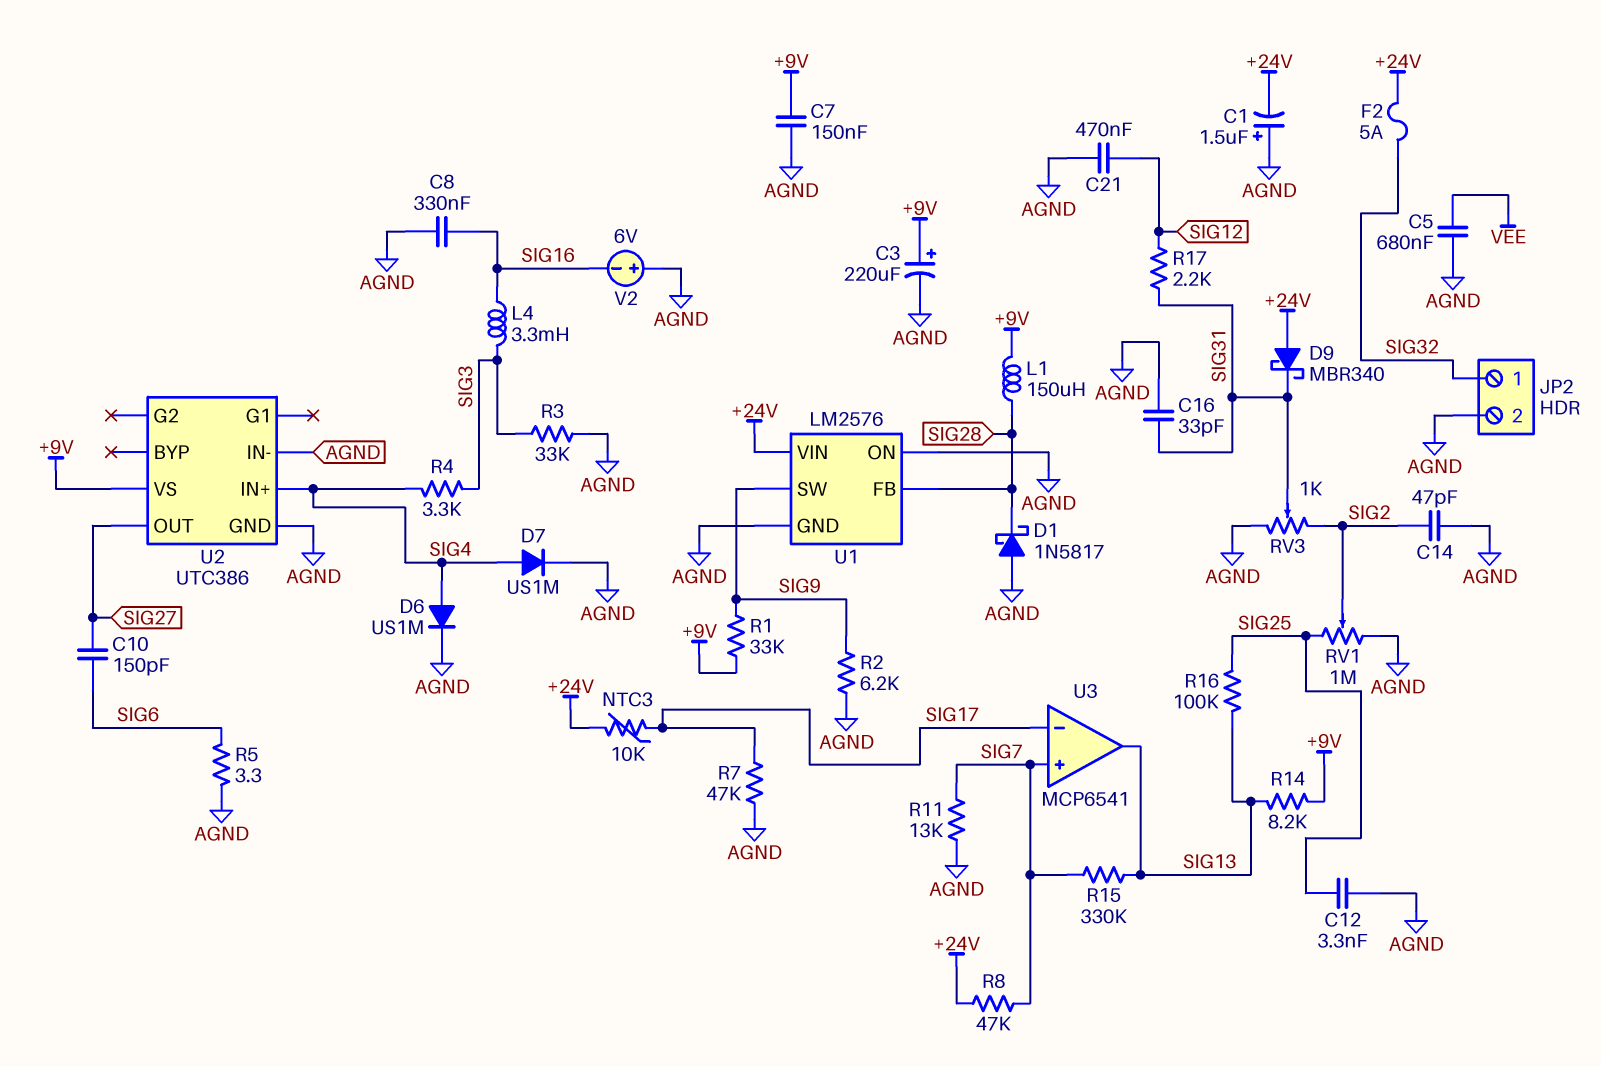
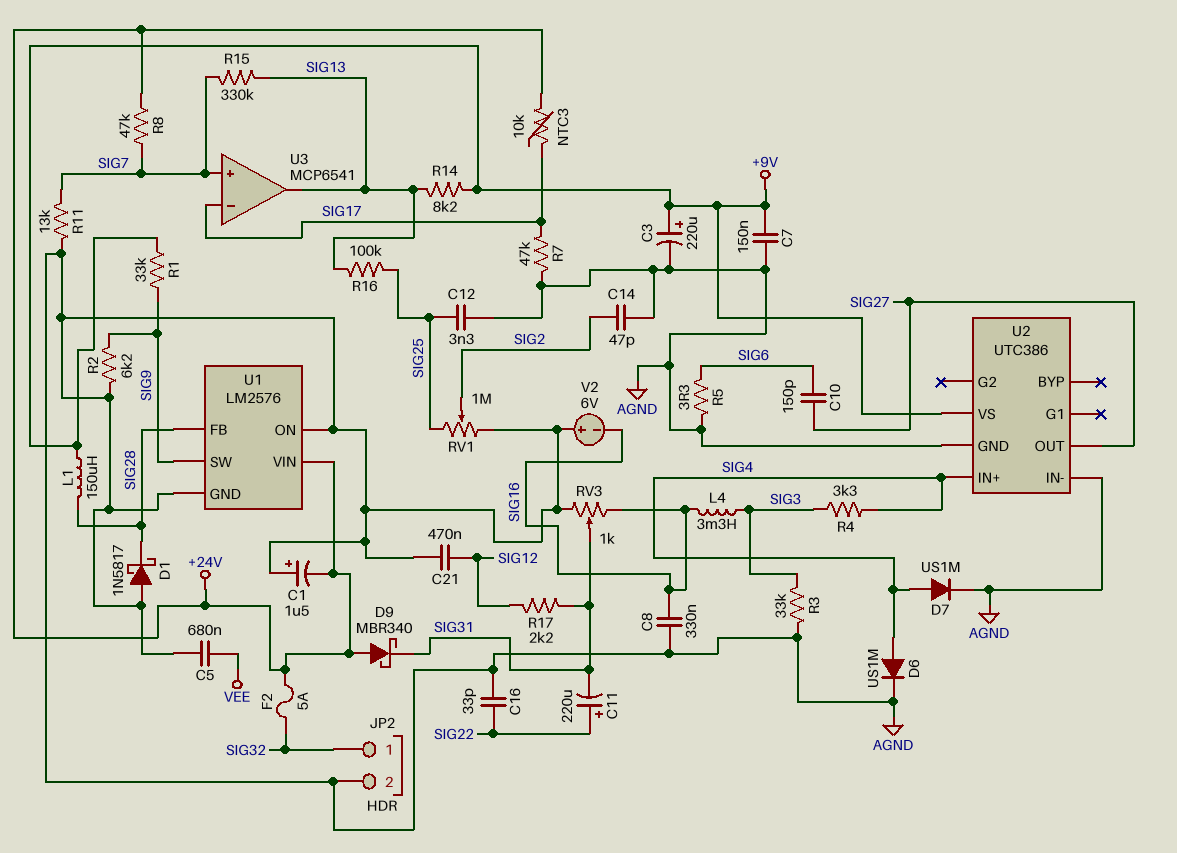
C11: none -> 220uF (plus SIG22, minus SIG31)
C16: 33pF (AGND, SIG31) -> 33pF (AGND, SIG22)
RV3: 1k (AGND, SIG2, wiper SIG31) -> 1k (AGND, SIG16, wiper SIG31)

